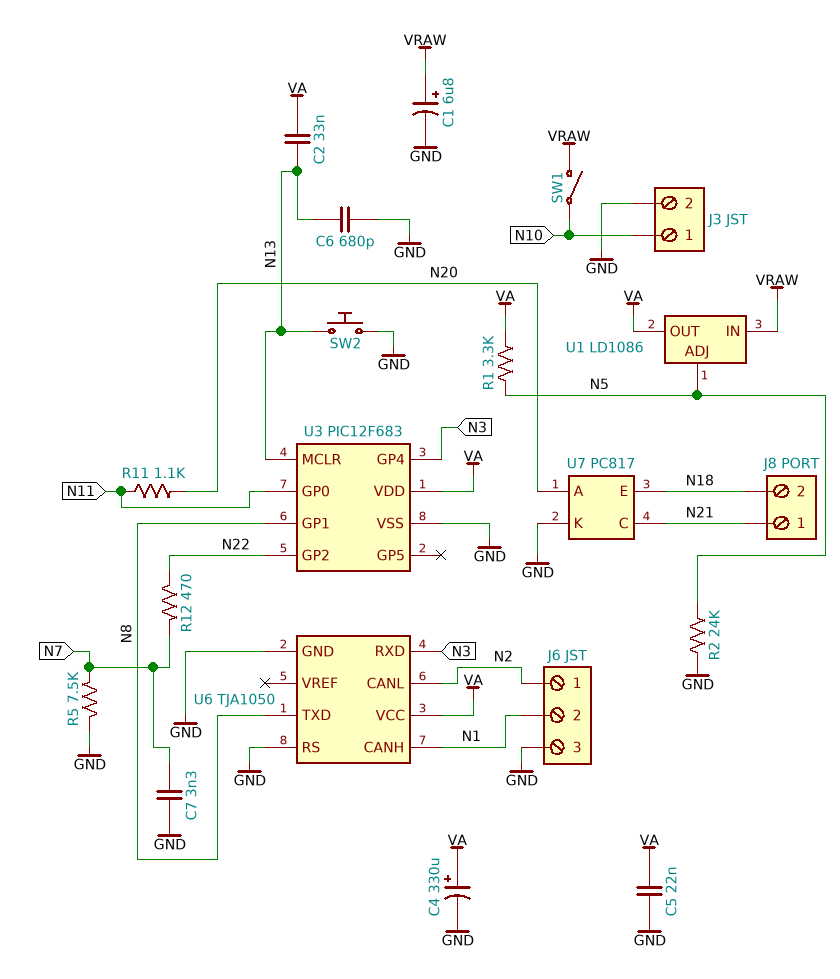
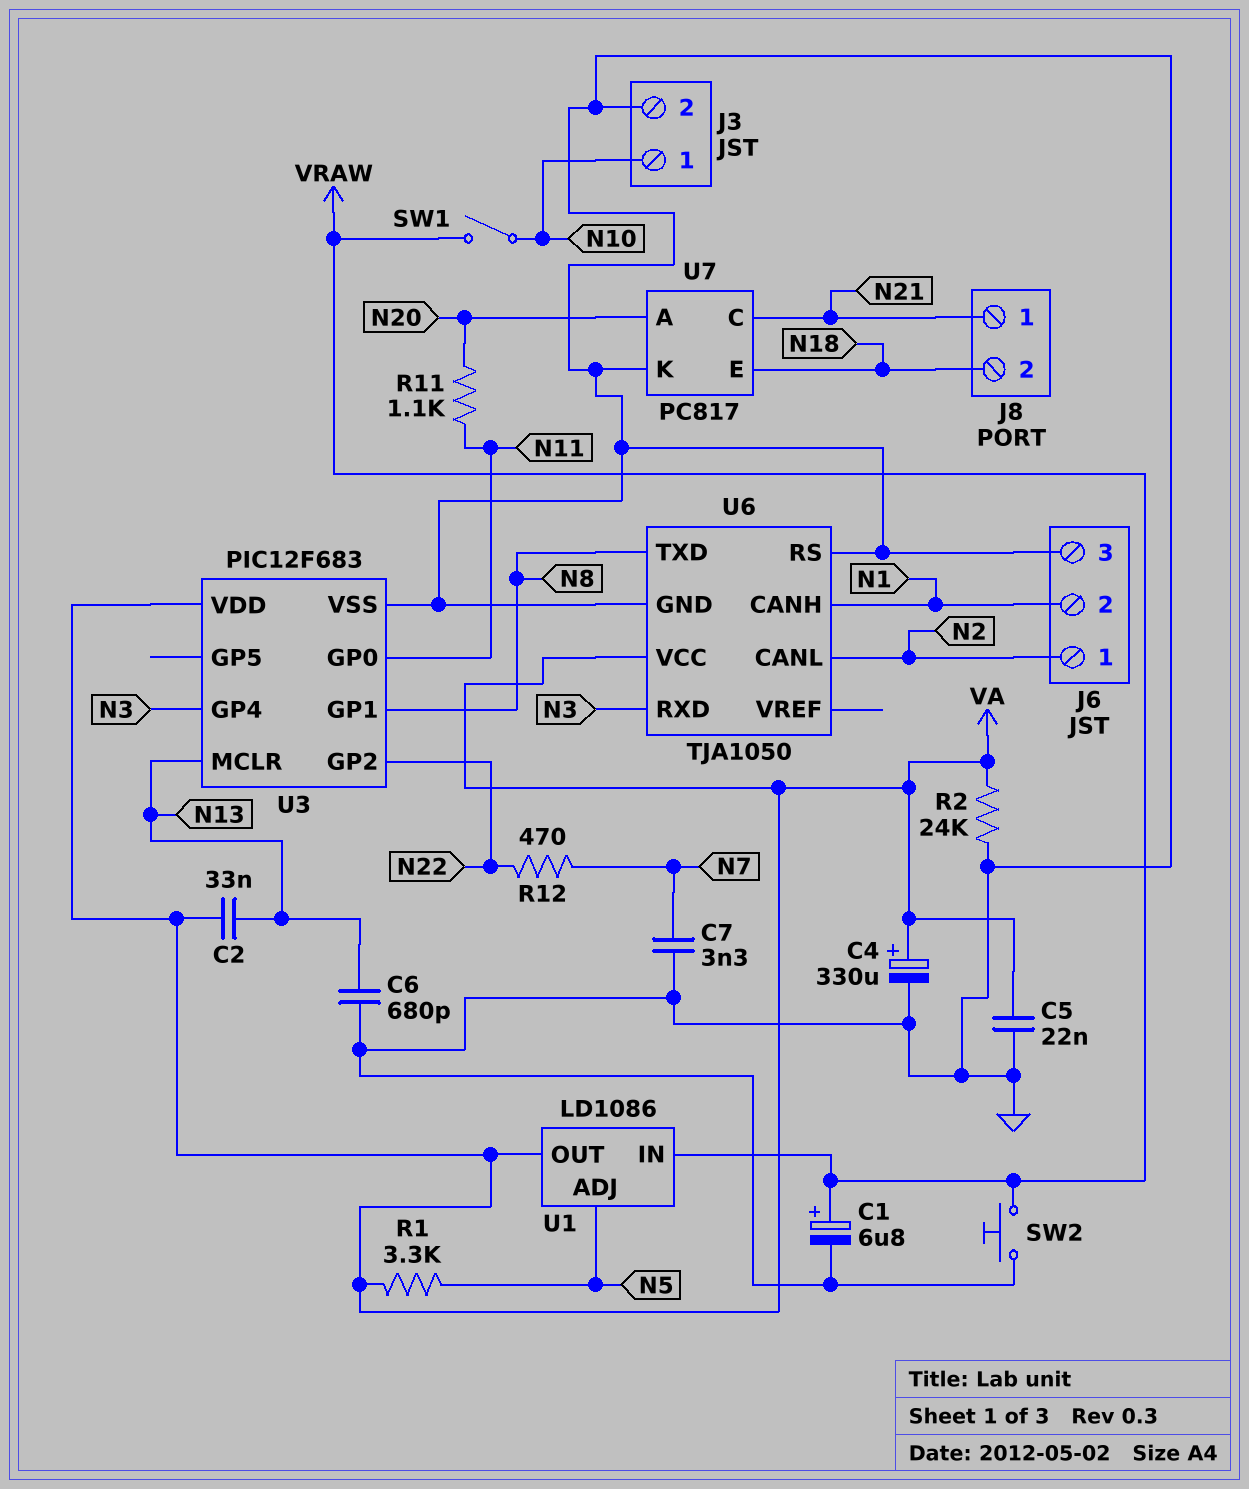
R2: 24k (GND, N5) -> 24k (GND, VA)
R5: 7.5k (GND, N7) -> none
SW2: button (GND, N13) -> button (GND, VRAW)

